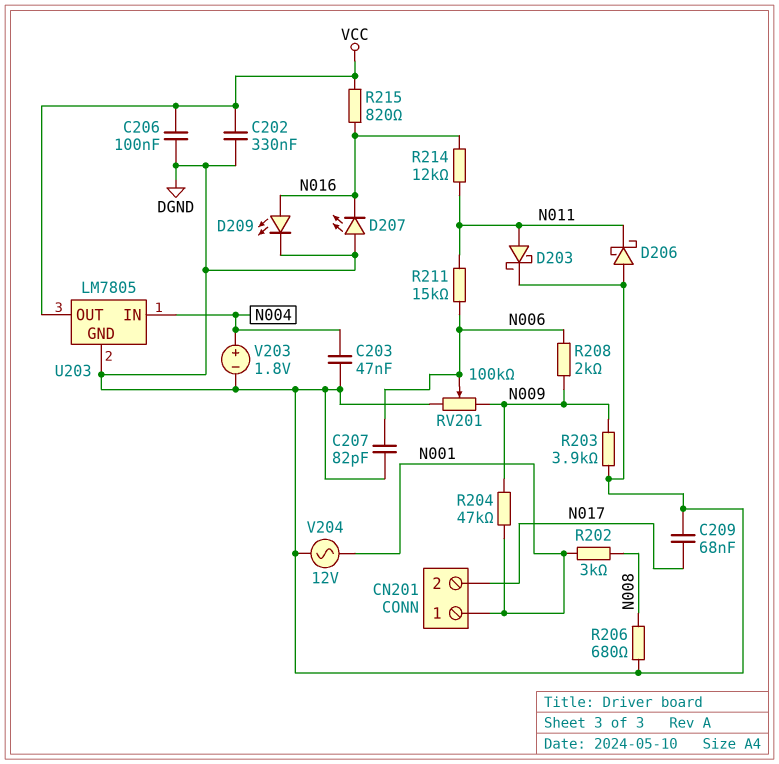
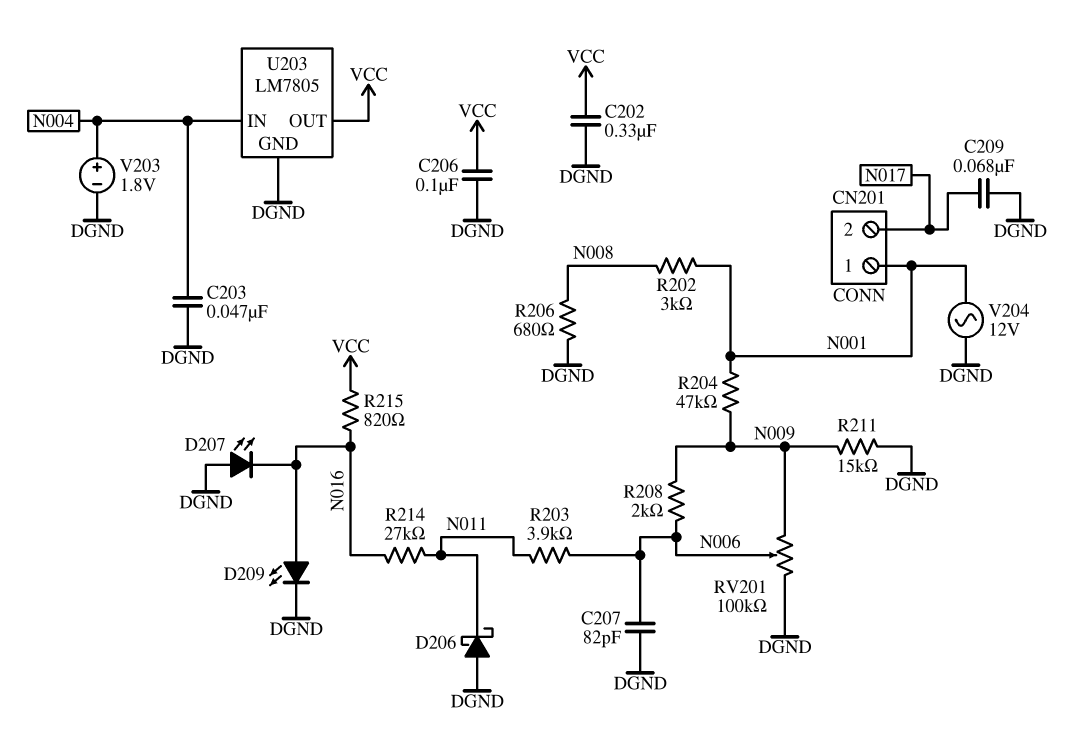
D203: schottky (A N011, K DGND) -> none
R203: 3.9k (DGND, N009) -> 3.9k (N006, N011)
R211: 15k (N006, N011) -> 15k (DGND, N009)
R214: 12k (N011, N016) -> 27k (N011, N016)

